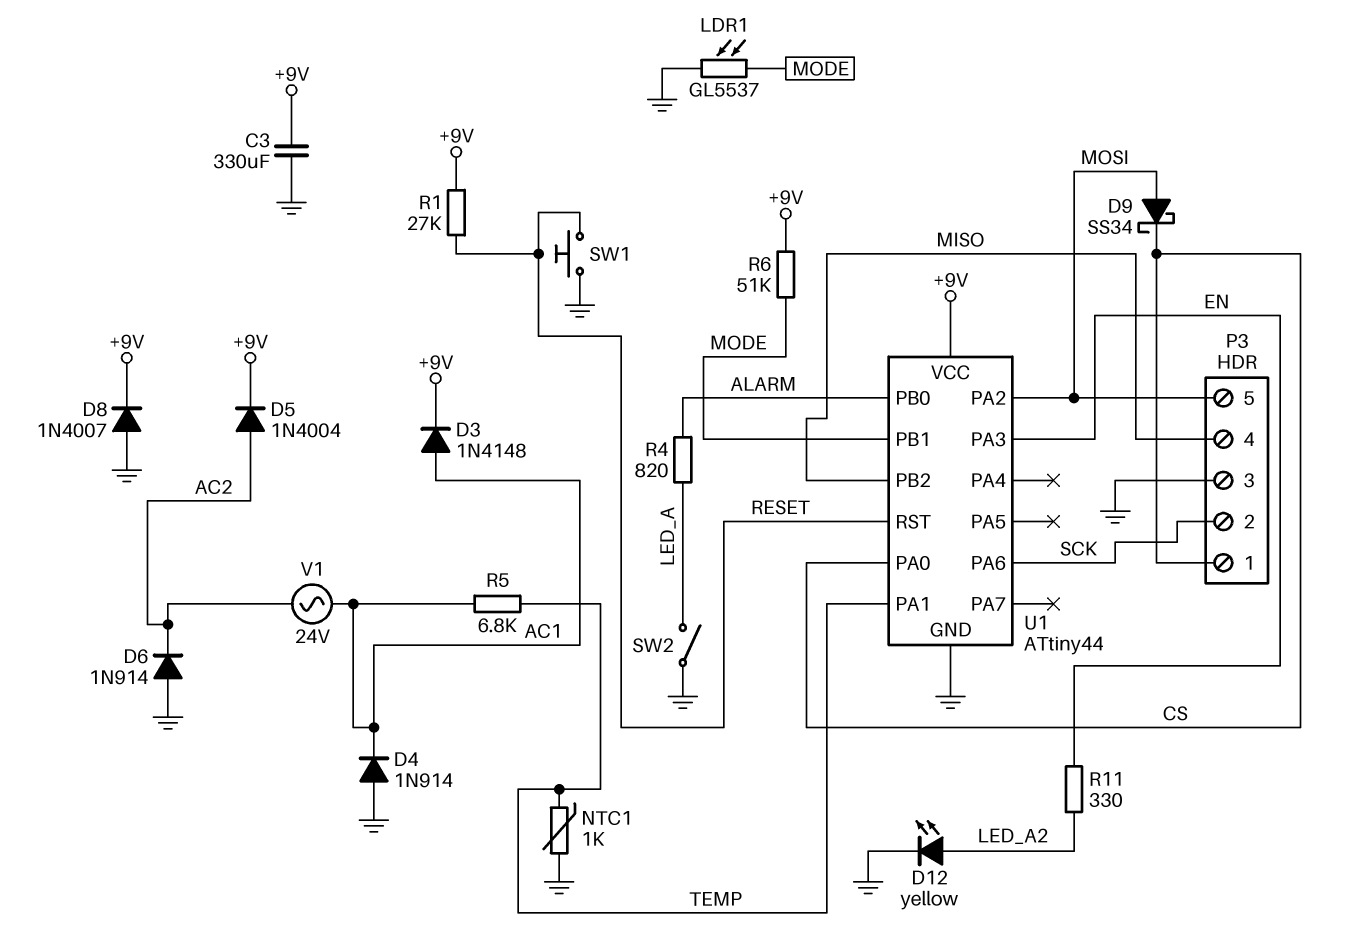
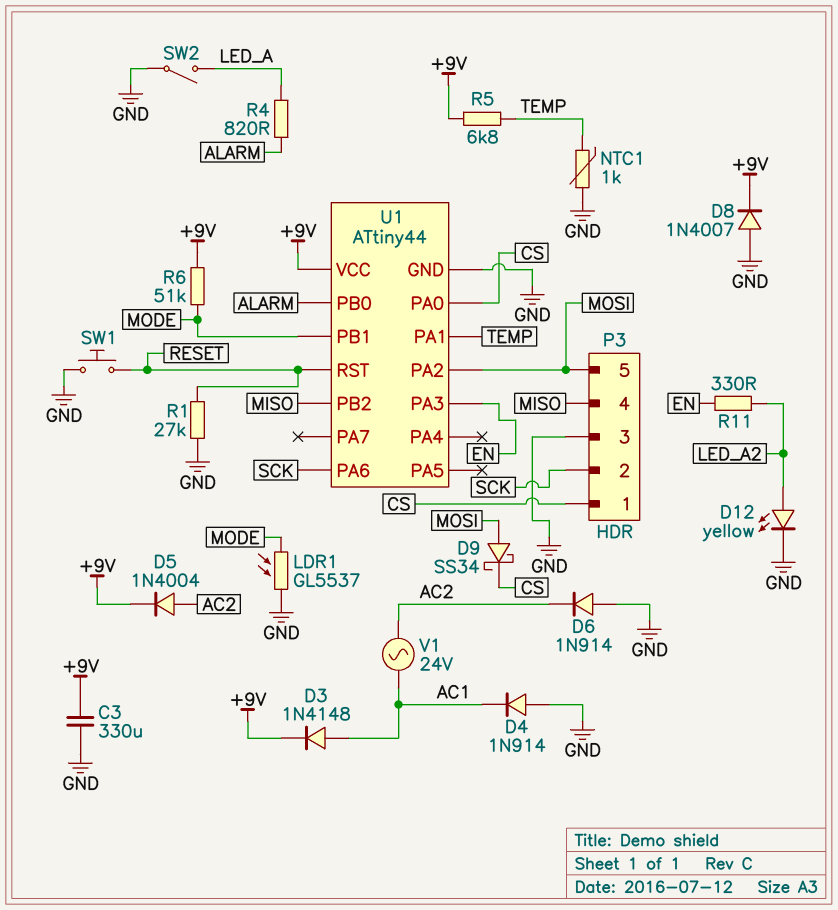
R1: 27k (+9V, RESET) -> 27k (GND, RESET)
R5: 6.8k (AC1, TEMP) -> 6.8k (+9V, TEMP)

